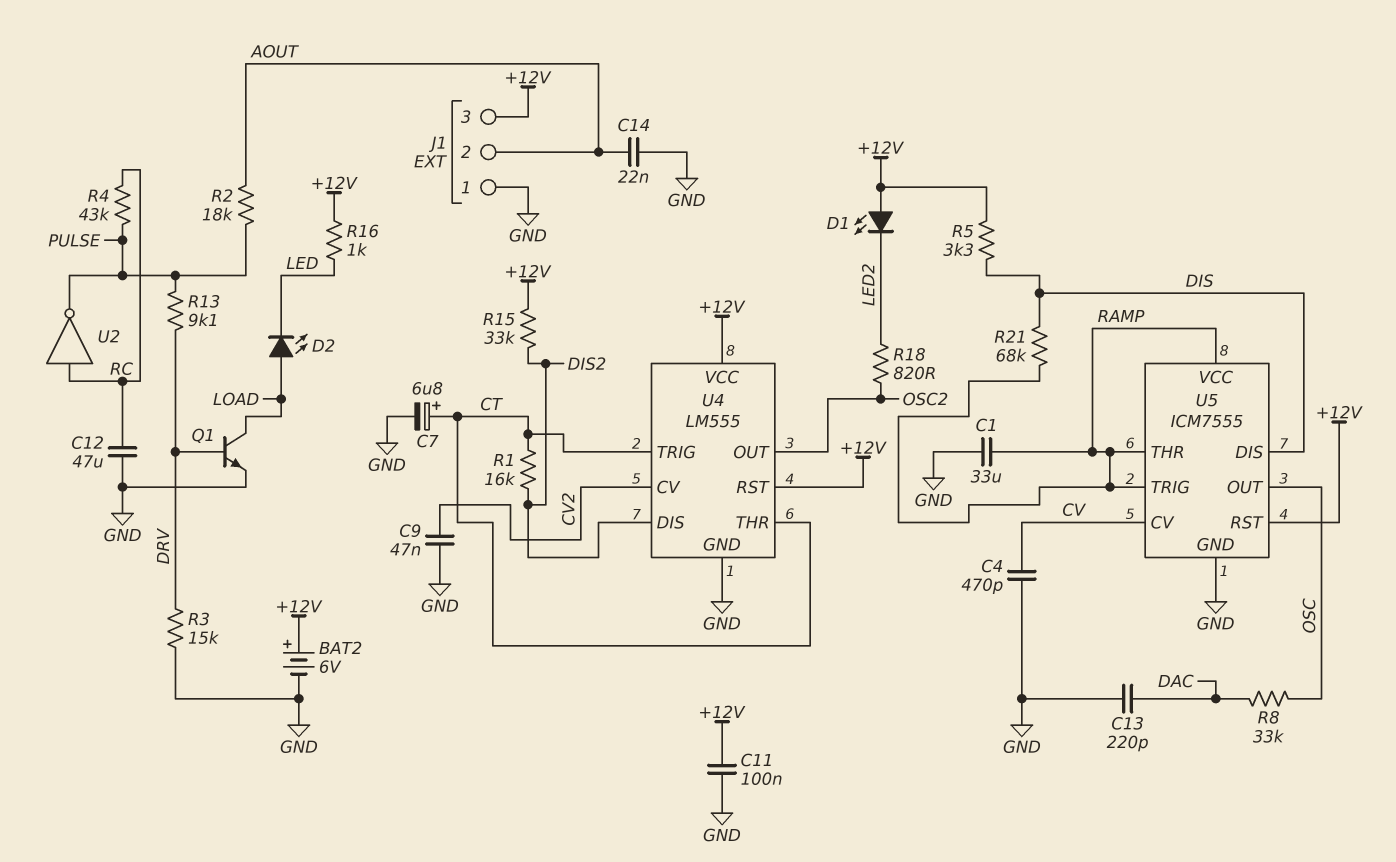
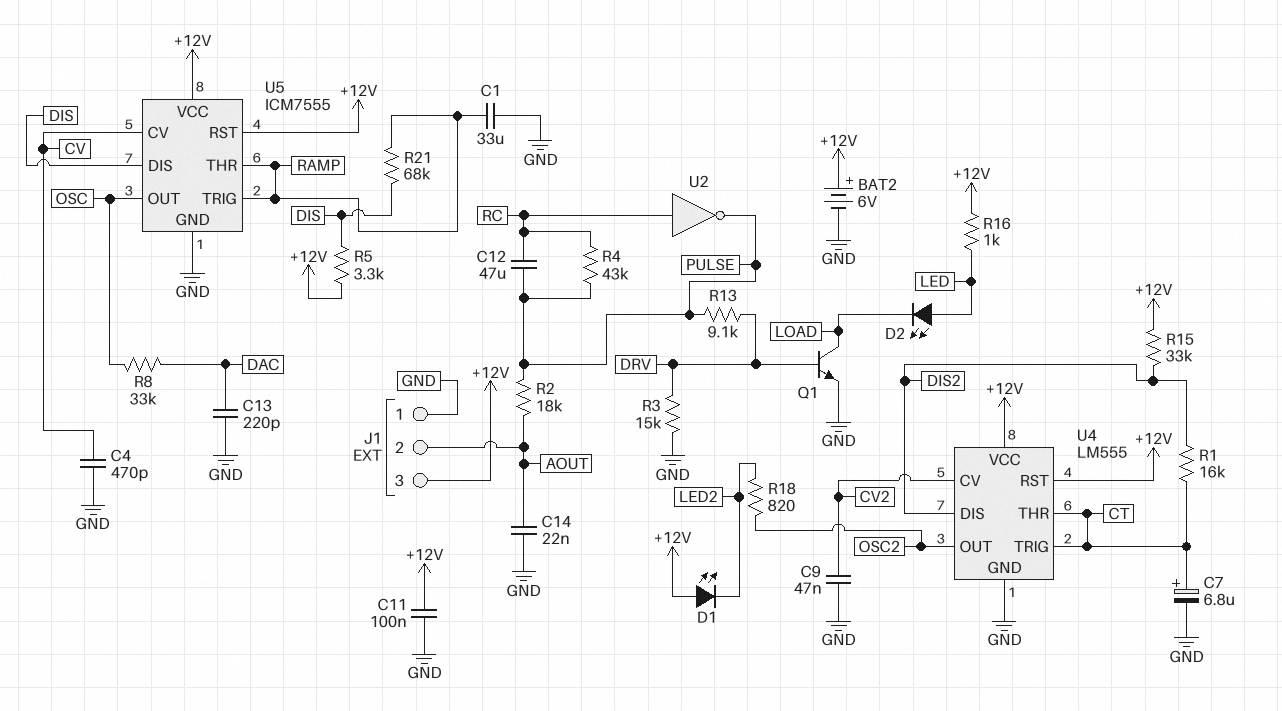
C12: 47uF (GND, RC) -> 47uF (PULSE, RC)
D2: LED (A LOAD, K LED) -> LED (A LED, K LOAD)
U5 pin VCC: RAMP -> +12V

